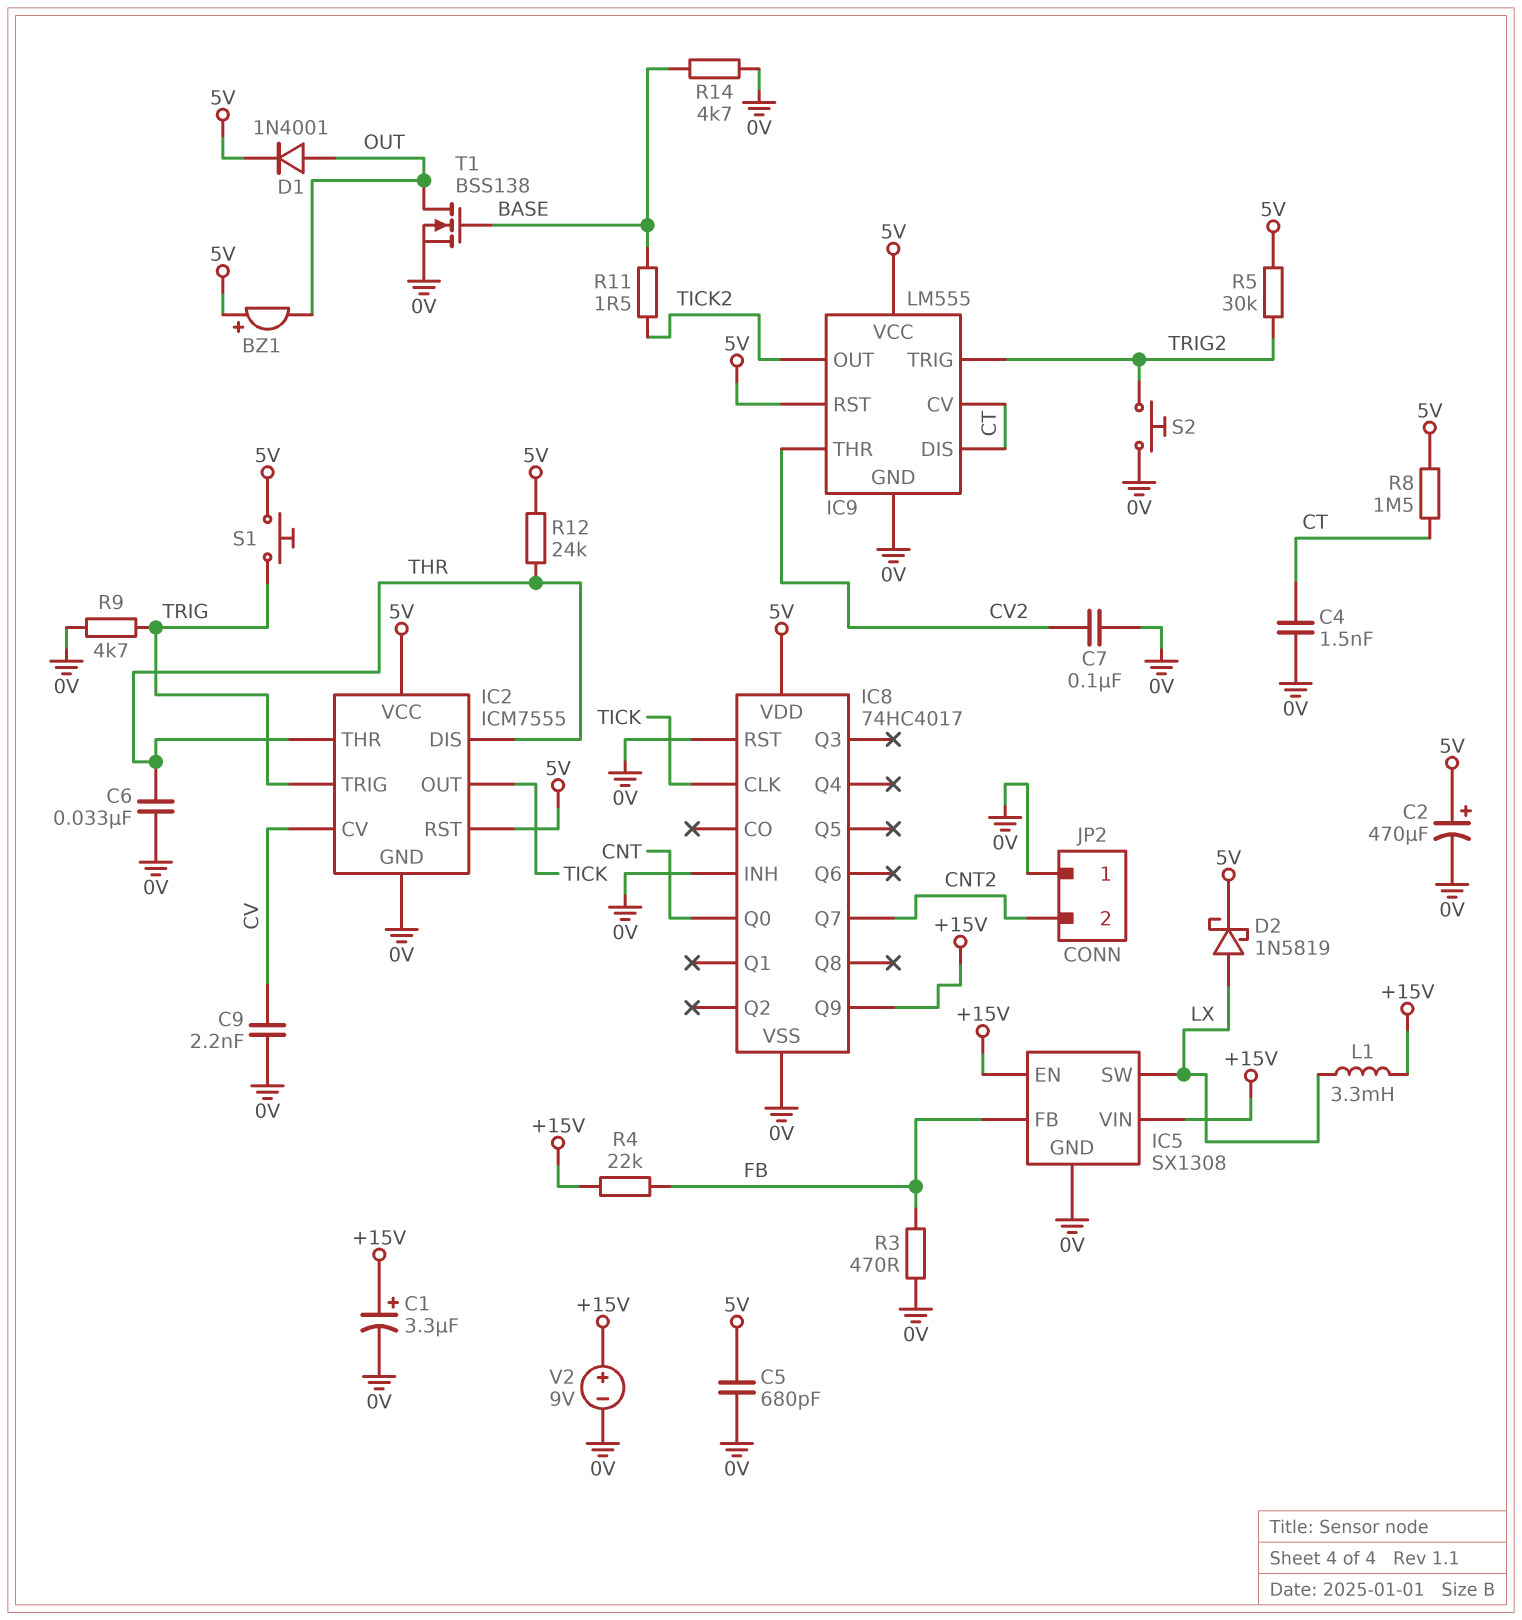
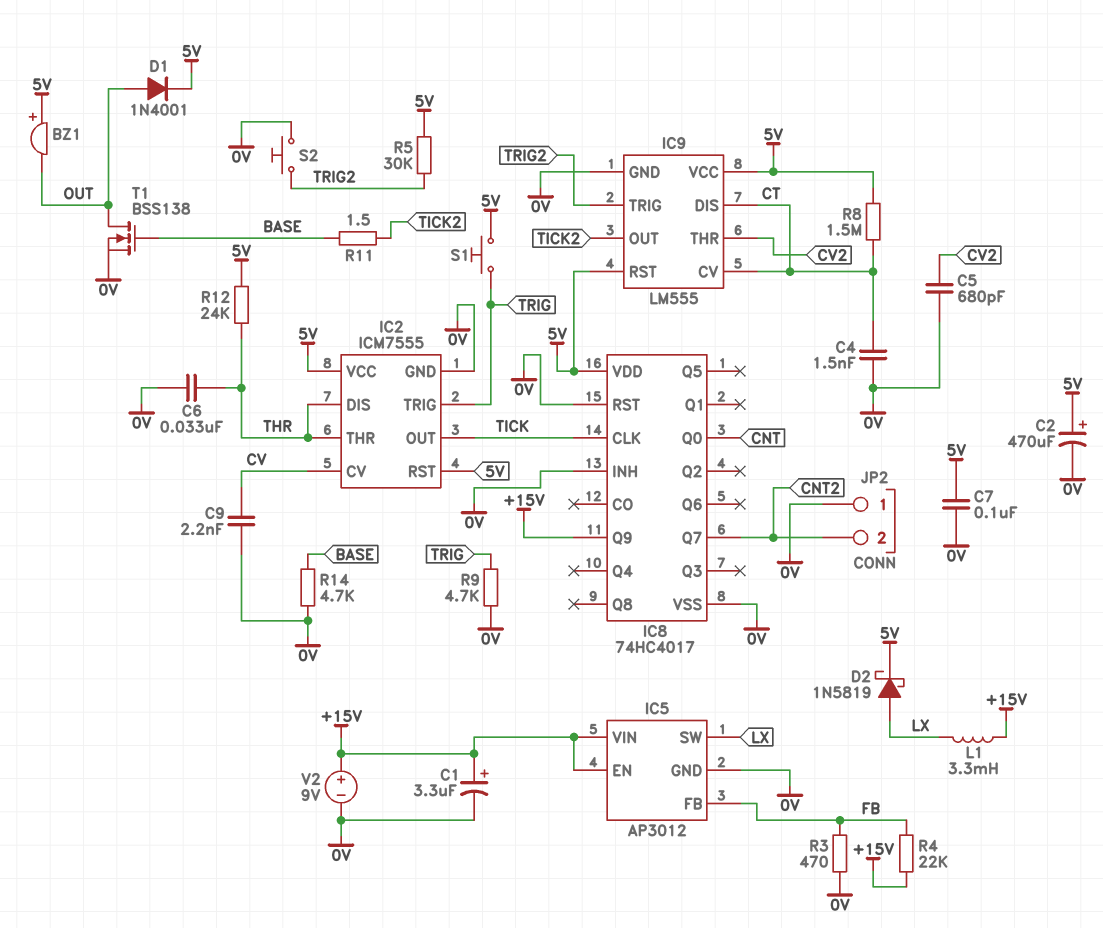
C5: 680pF (0V, 5V) -> 680pF (0V, CV2)
C7: 100nF (0V, CV2) -> 100nF (0V, 5V)
IC5: SX1308 -> AP3012

